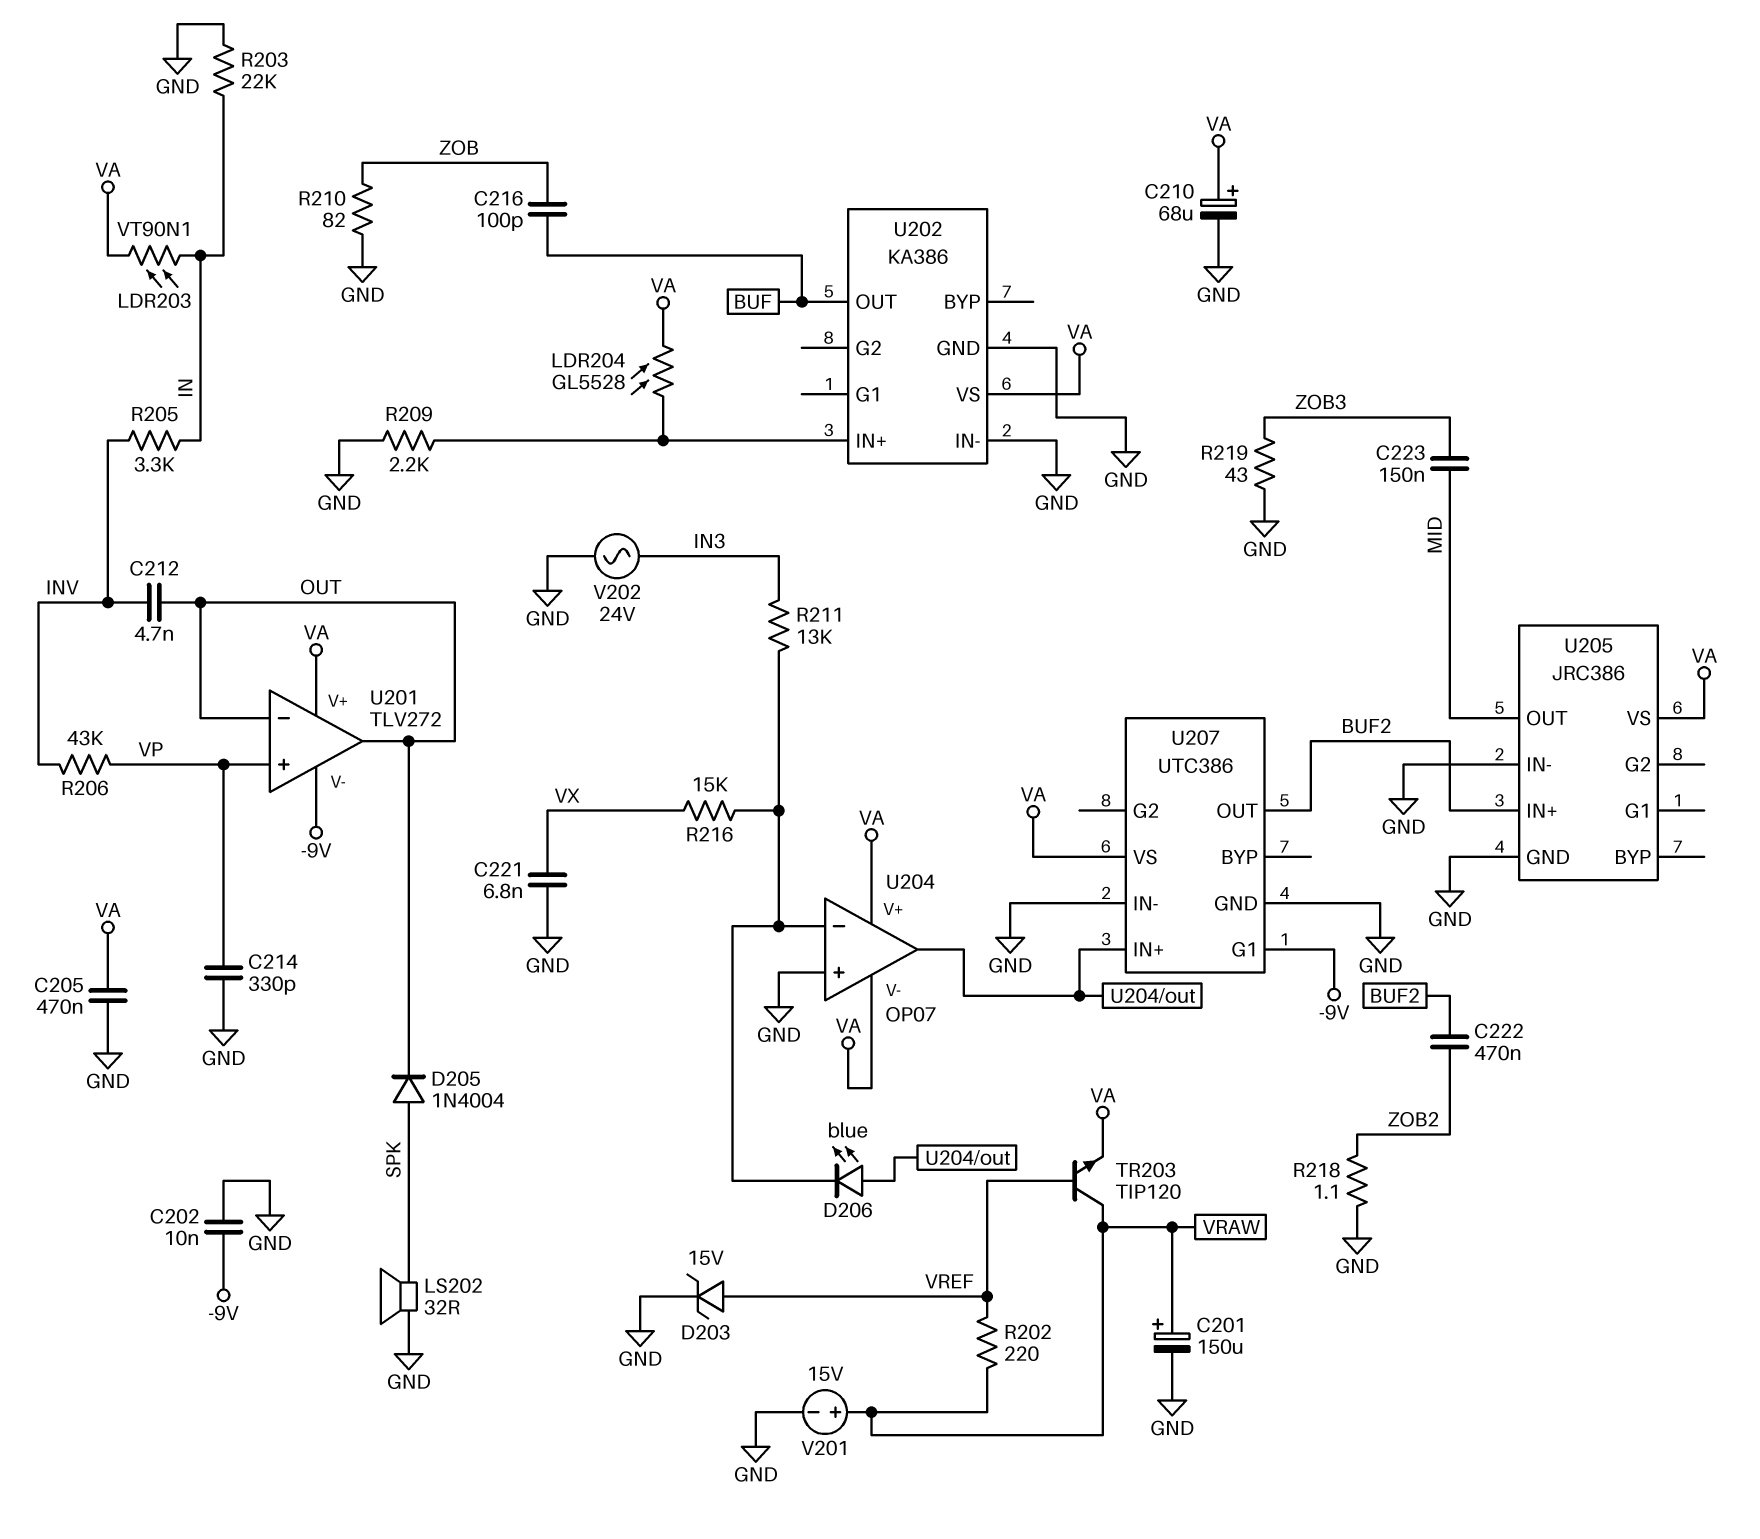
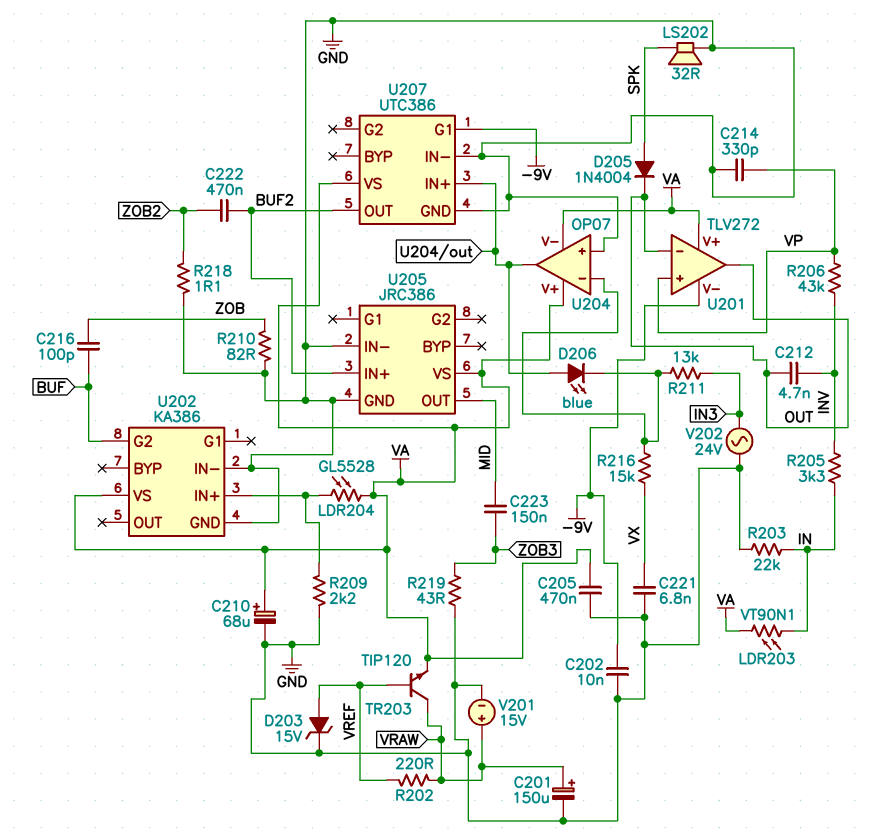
U202 pin G2: none -> BUF
U202 pin OUT: BUF -> none

